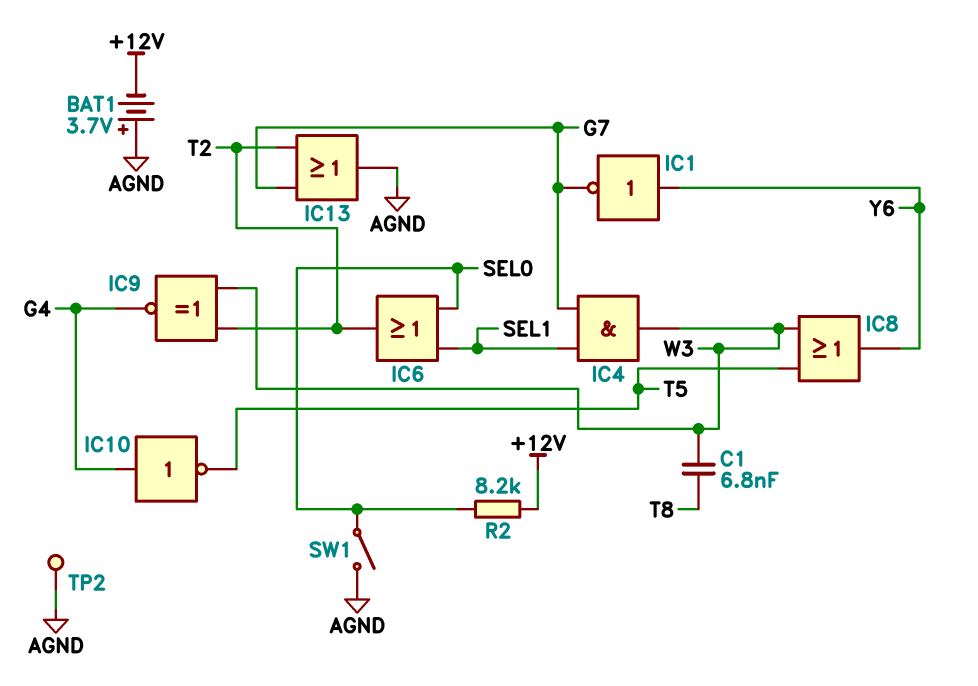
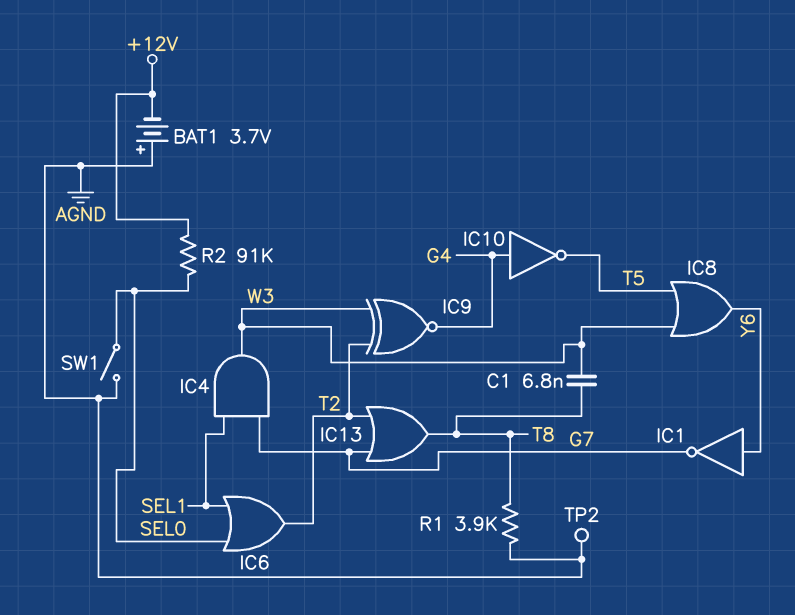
IC13: OR (in G7, in T2, out AGND) -> OR (in G7, in T2, out T8)
R1: none -> 3.9k (AGND, T8)
R2: 8.2k (+12V, SEL0) -> 91k (+12V, SEL0)

